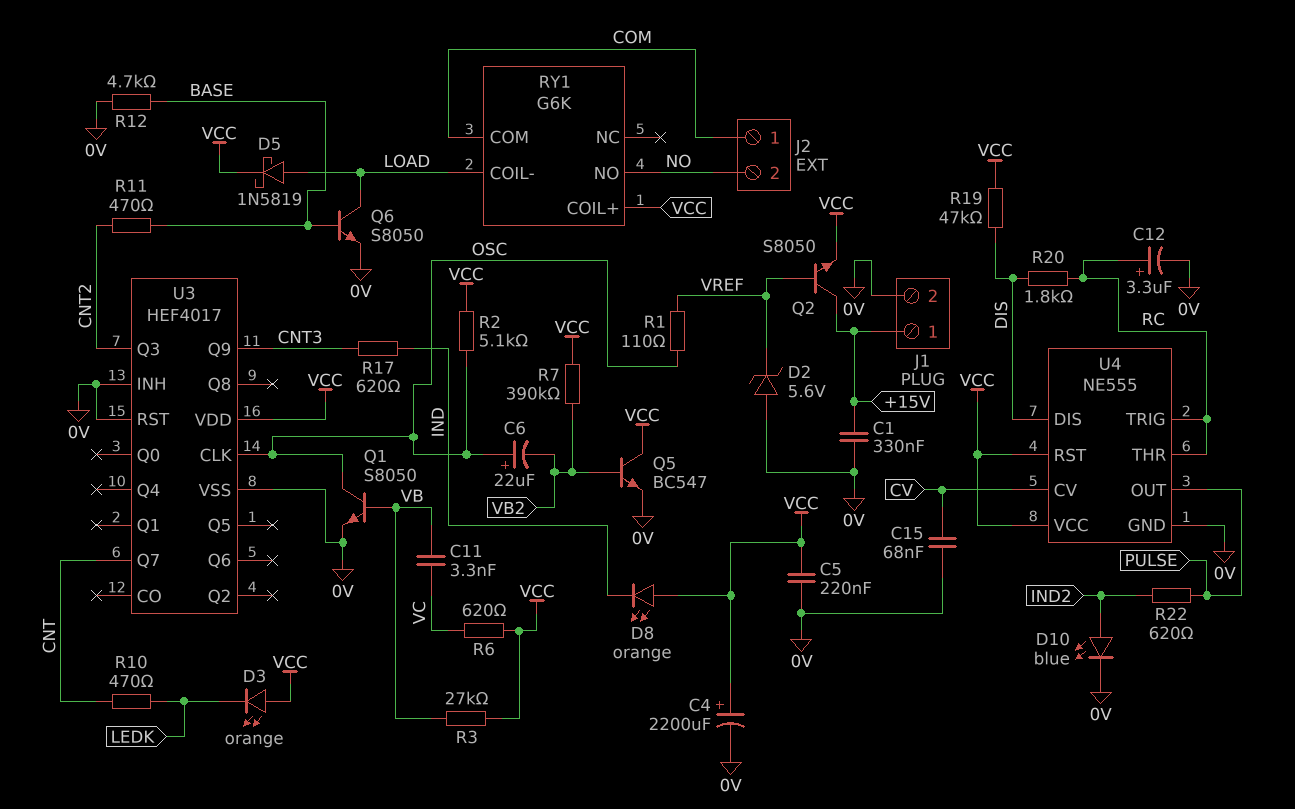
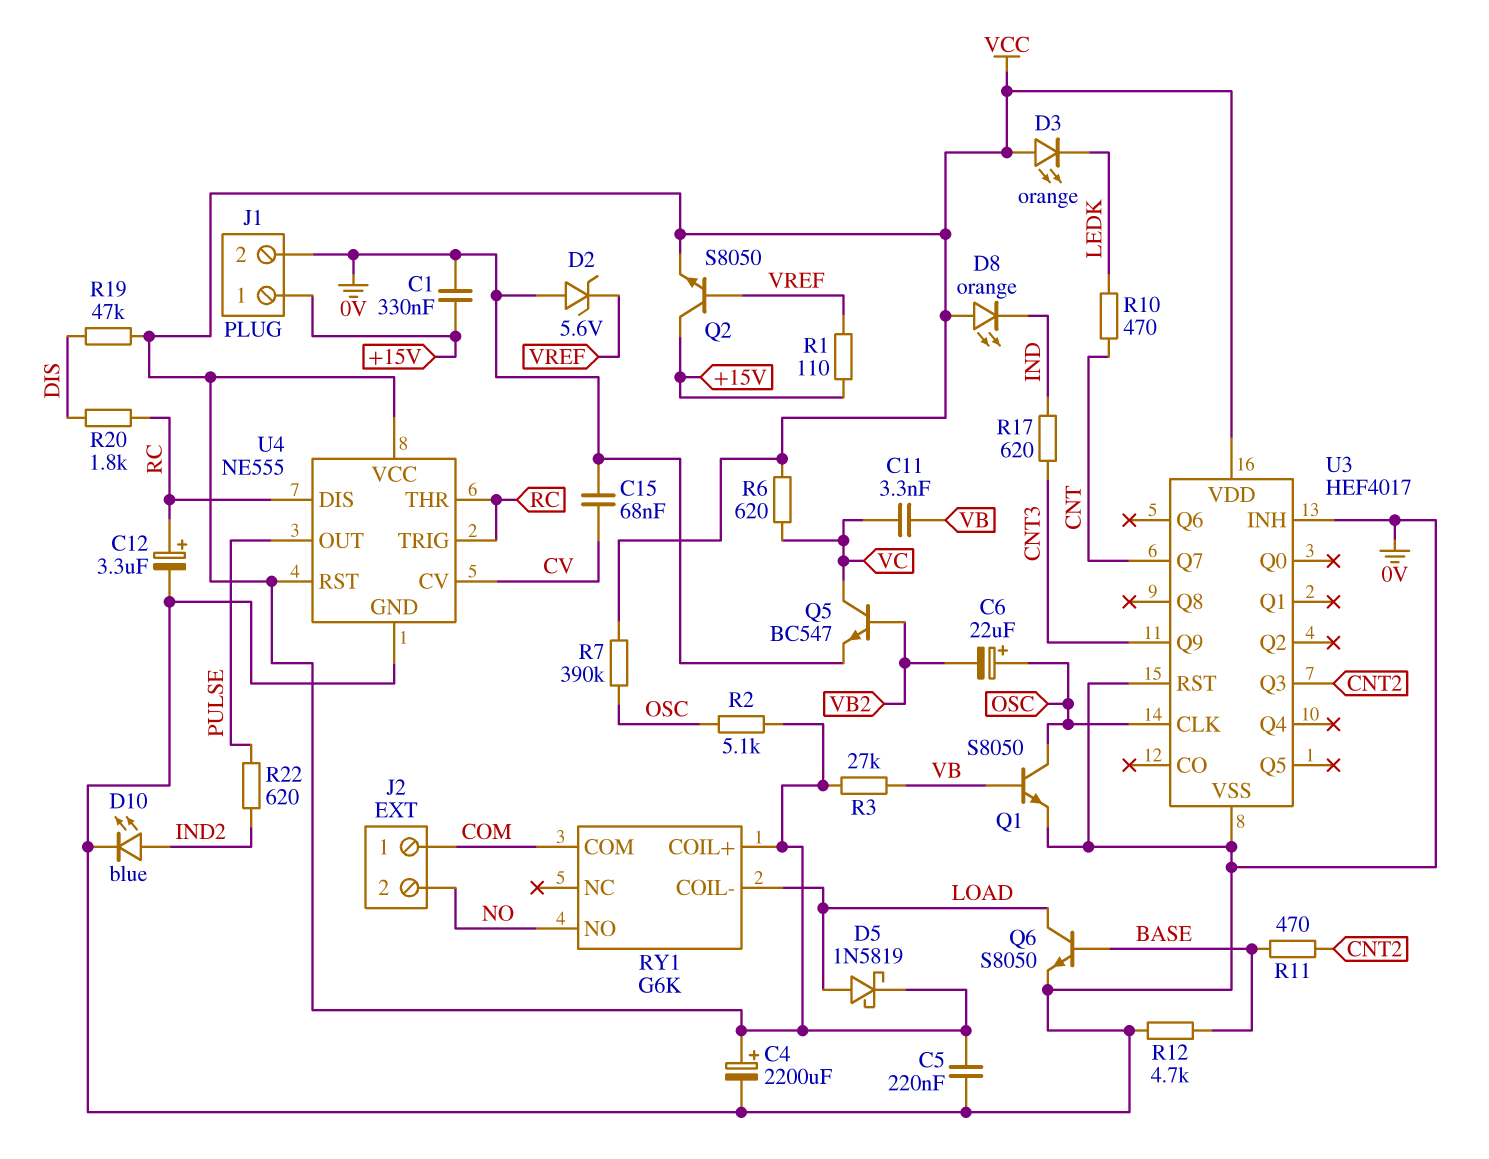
Q5: NPN BC547 (B VB2, C VCC, E 0V) -> NPN BC547 (B VB2, C VC, E 0V)
R1: 110 (OSC, VREF) -> 110 (+15V, VREF)
R7: 390k (VB2, VCC) -> 390k (OSC, VCC)
U4 pin DIS: DIS -> RC

